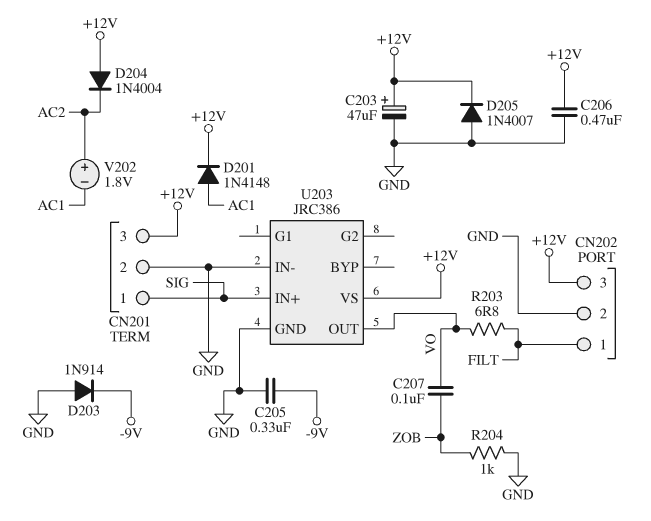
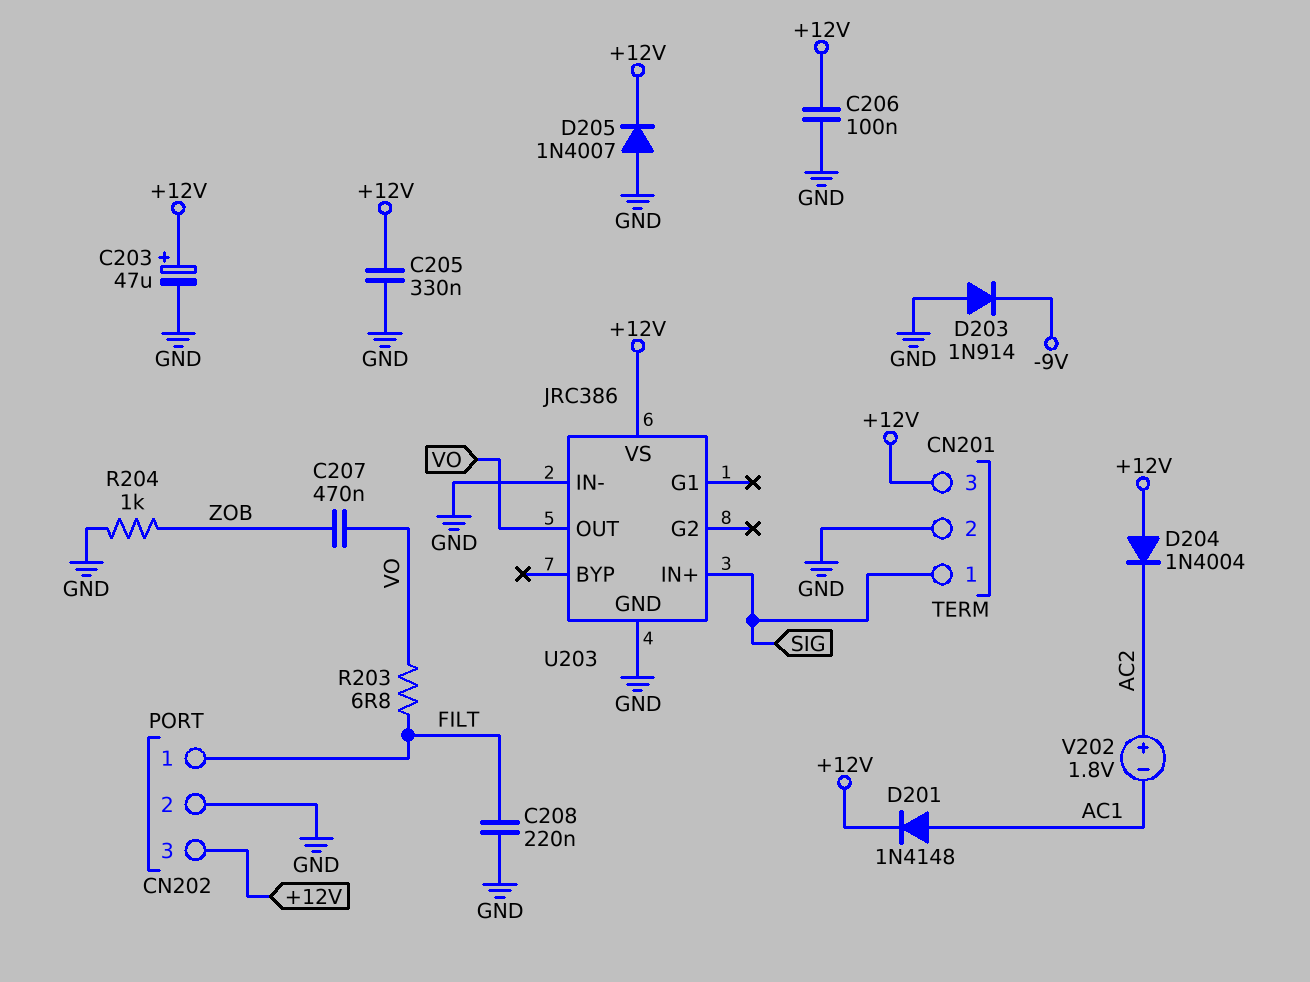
C205: 330nF (-9V, GND) -> 330nF (+12V, GND)
C206: 470nF (+12V, GND) -> 100nF (+12V, GND)
C207: 100nF (VO, ZOB) -> 470nF (VO, ZOB)
C208: none -> 220nF (FILT, GND)

